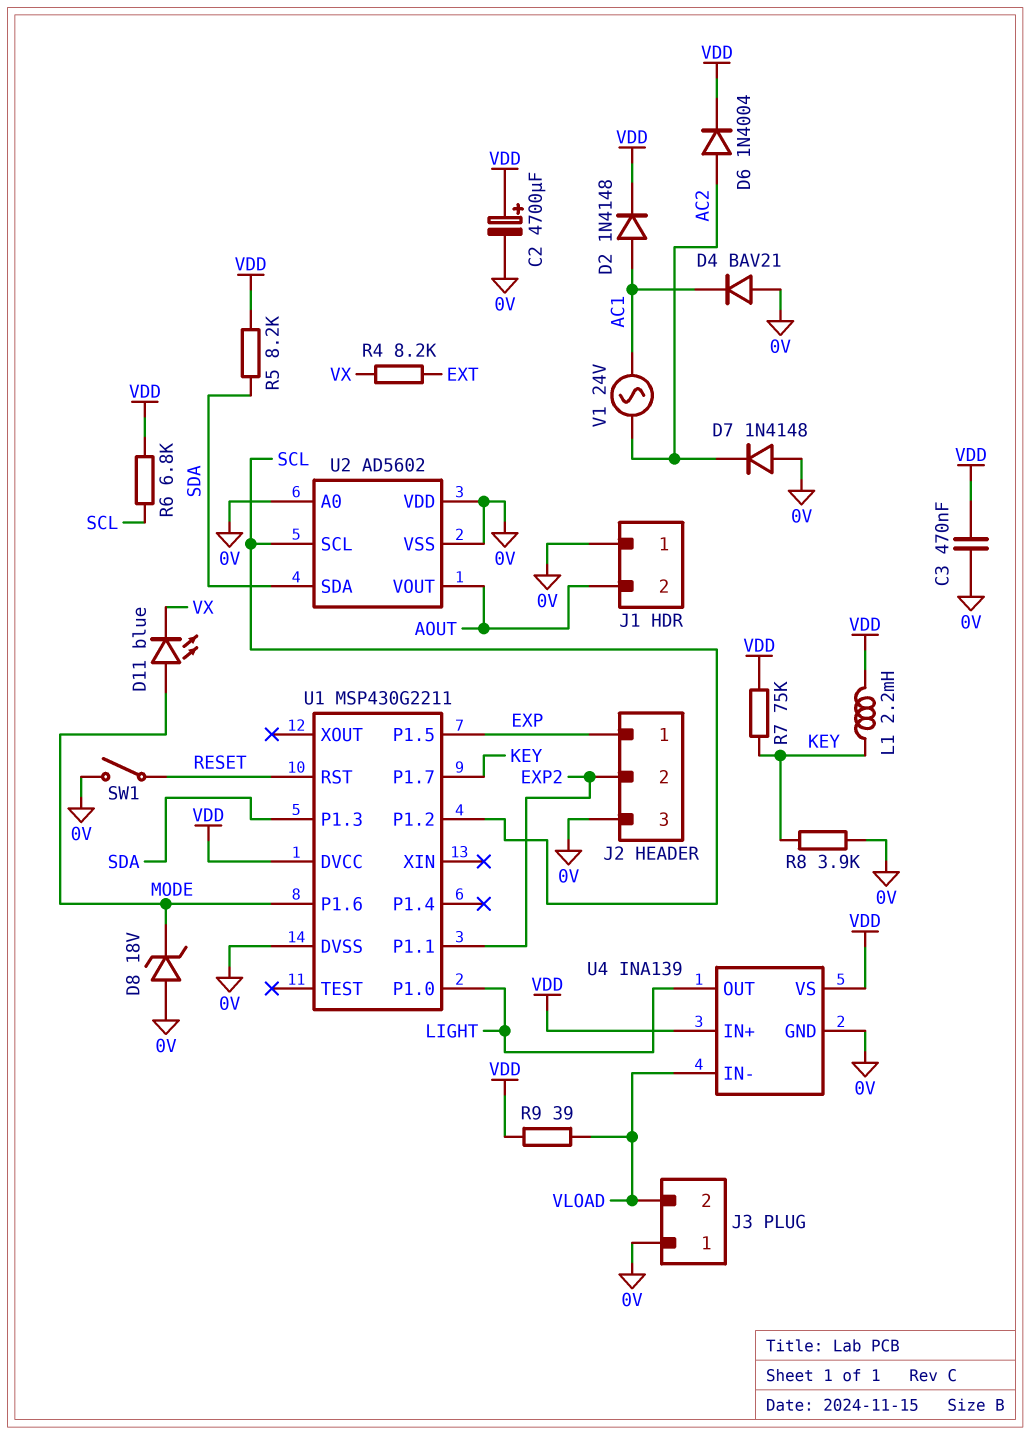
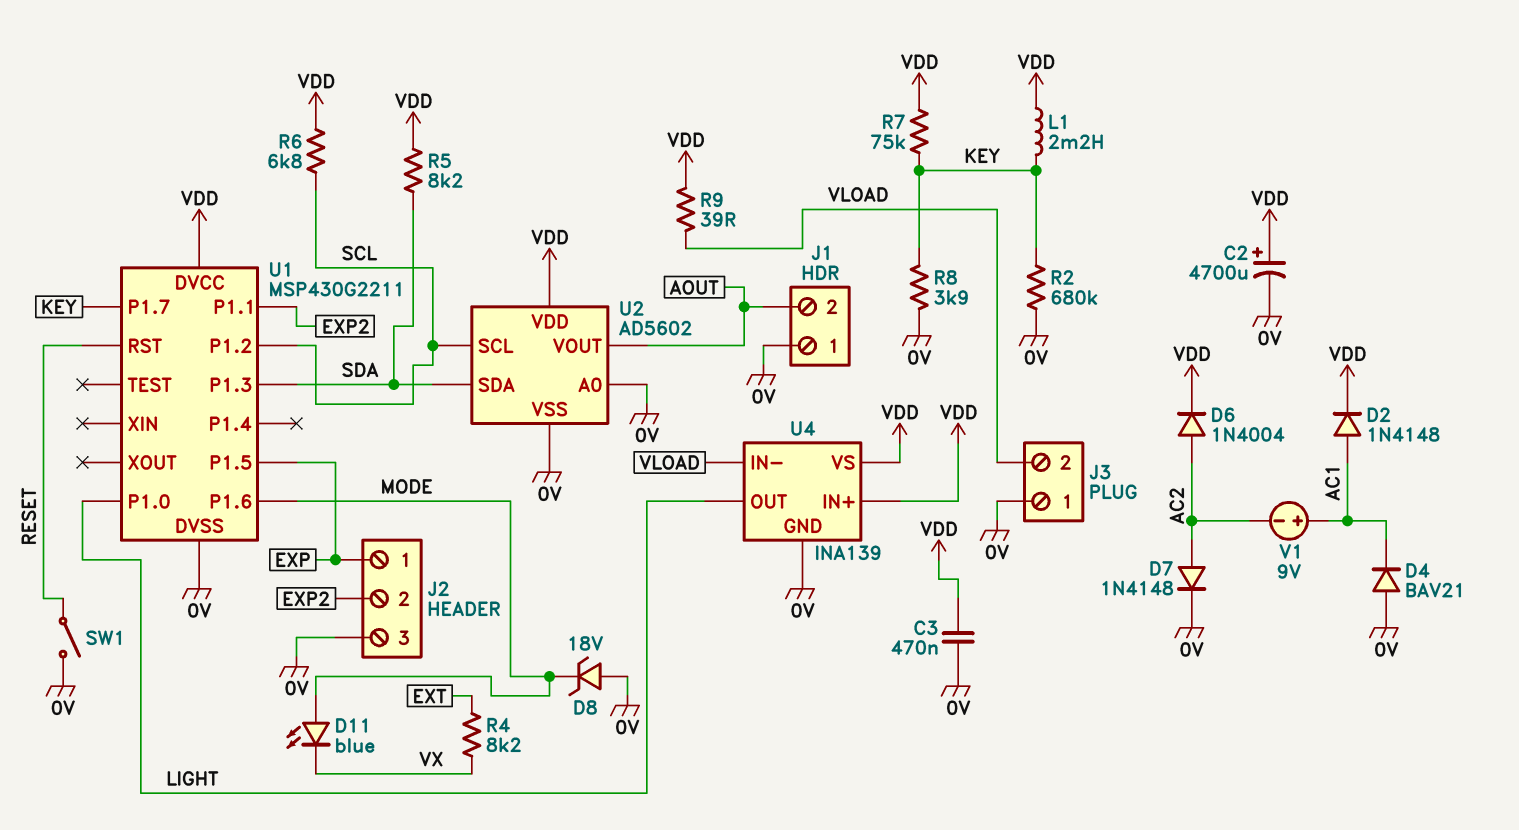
D7: diode 1N4148 (A 0V, K AC2) -> diode 1N4148 (A AC2, K 0V)
R2: none -> 680k (0V, KEY)
U2 pin VDD: 0V -> VDD
V1: AC 24V (AC1, AC2) -> 9V (plus AC1, minus AC2)

